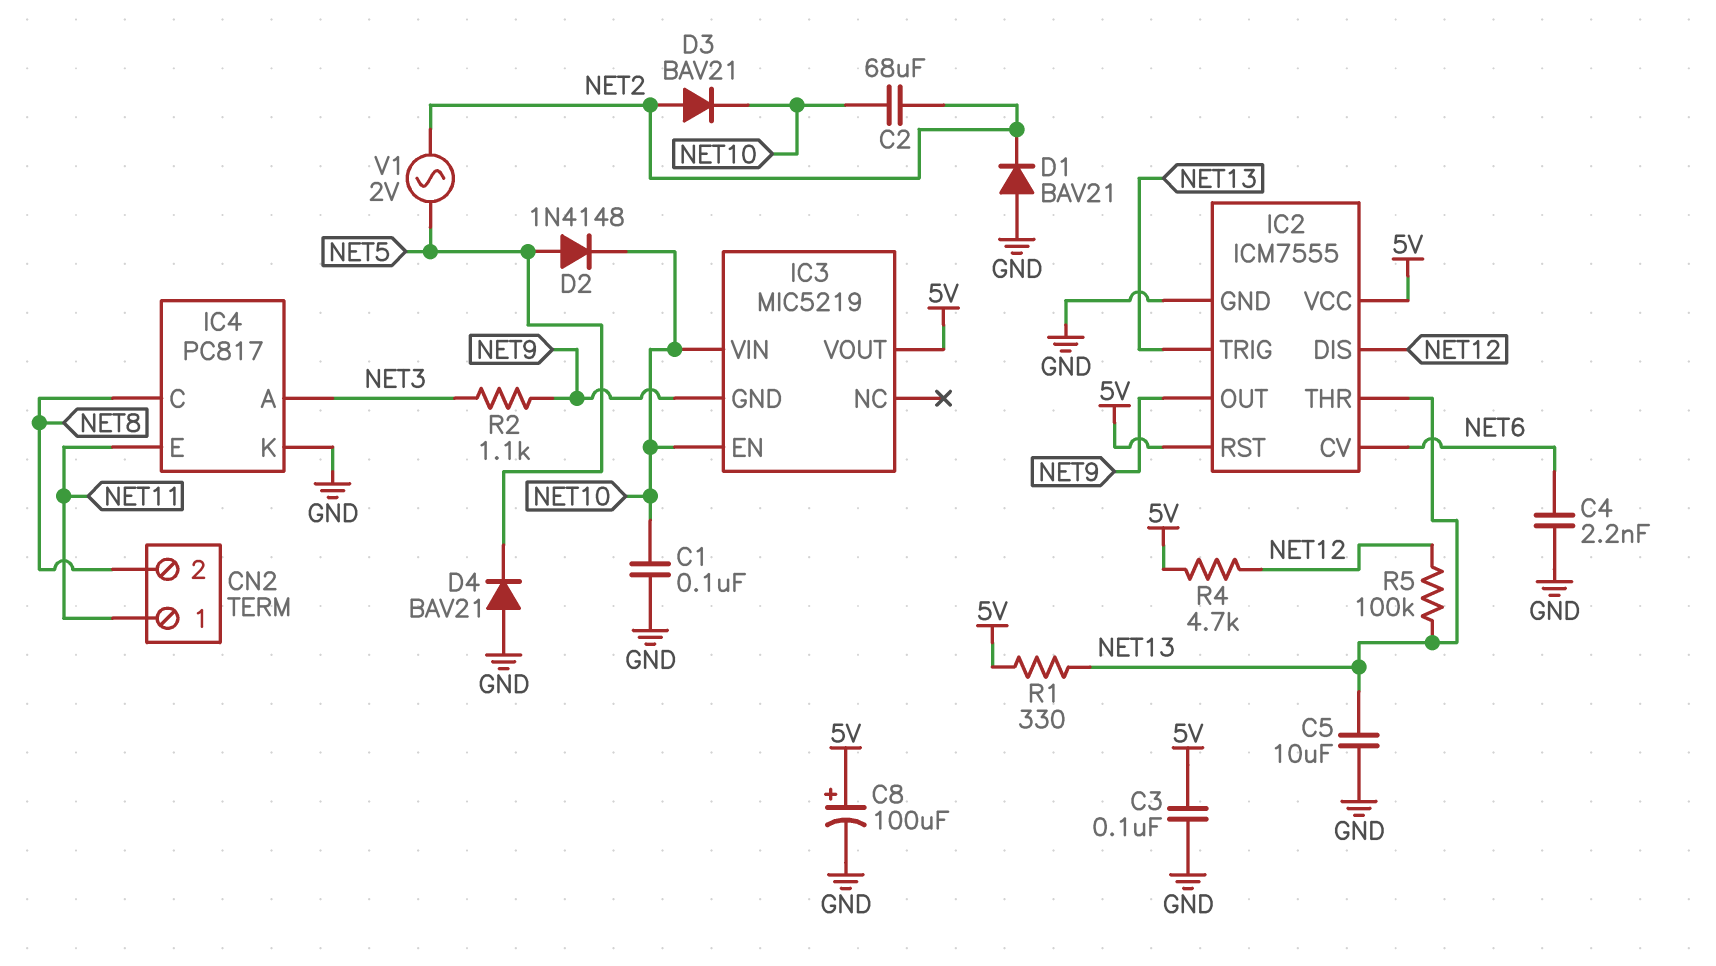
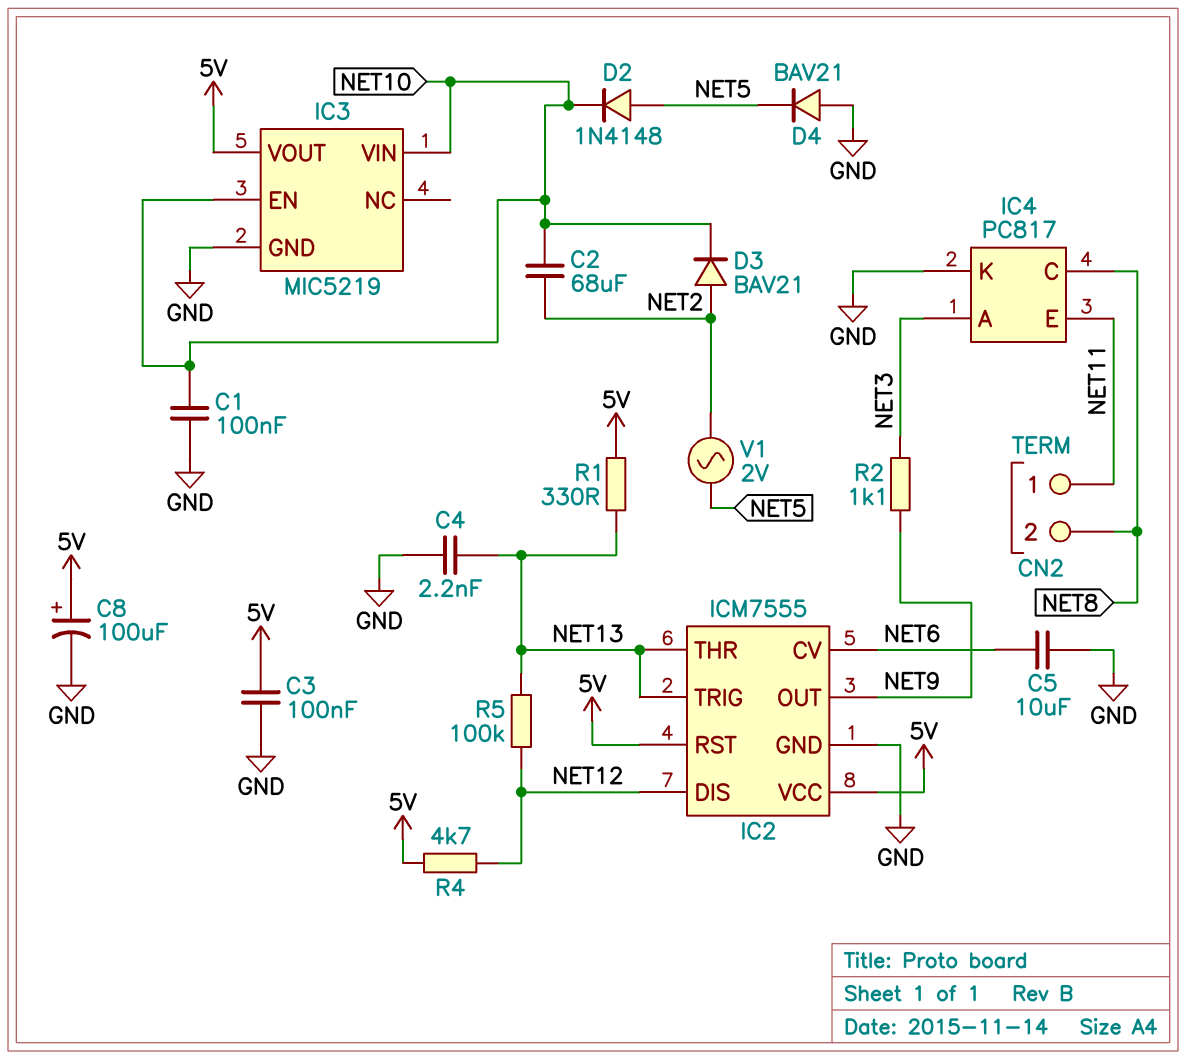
C4: 2.2nF (GND, NET6) -> 2.2nF (GND, NET13)
C5: 10uF (GND, NET13) -> 10uF (GND, NET6)
D1: diode BAV21 (A GND, K NET2) -> none
IC3 pin GND: NET9 -> GND

